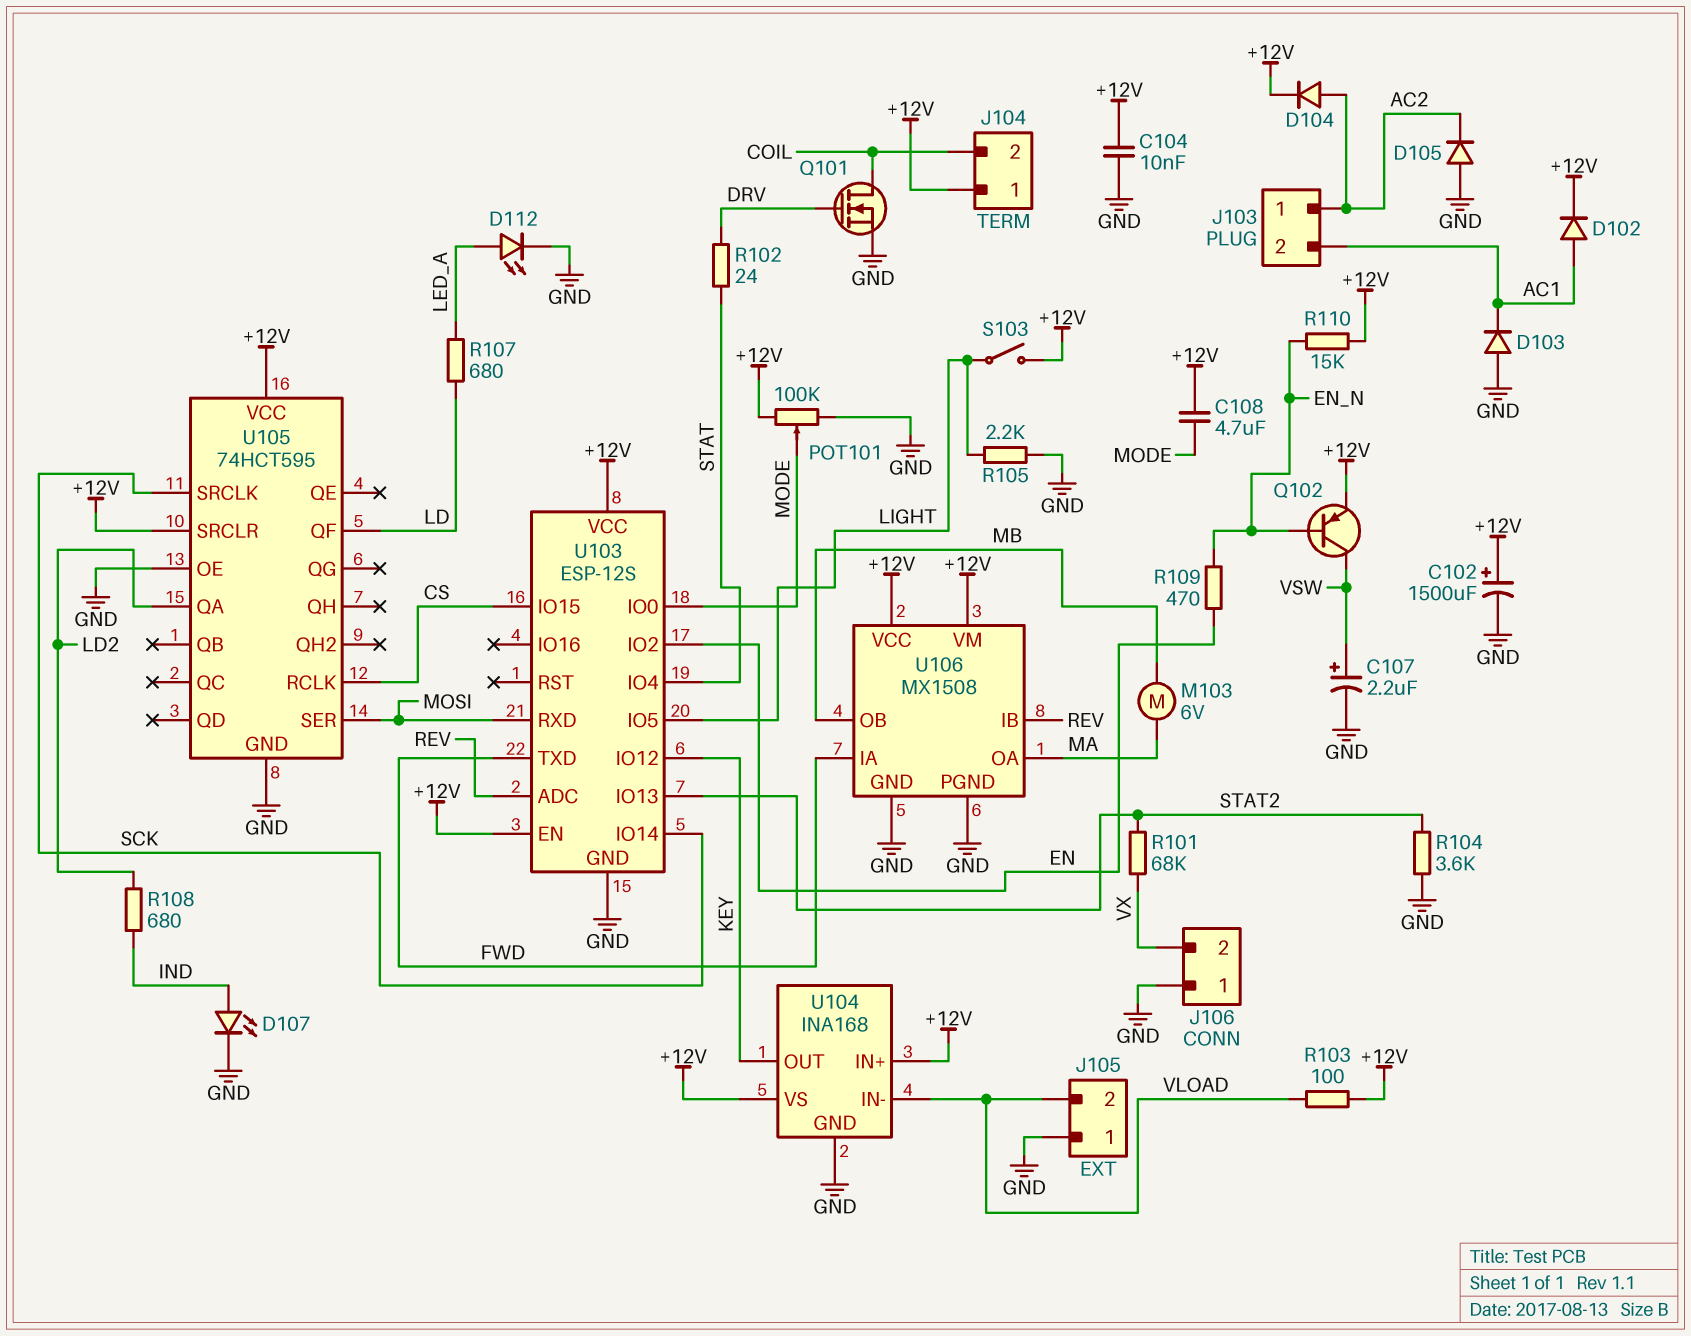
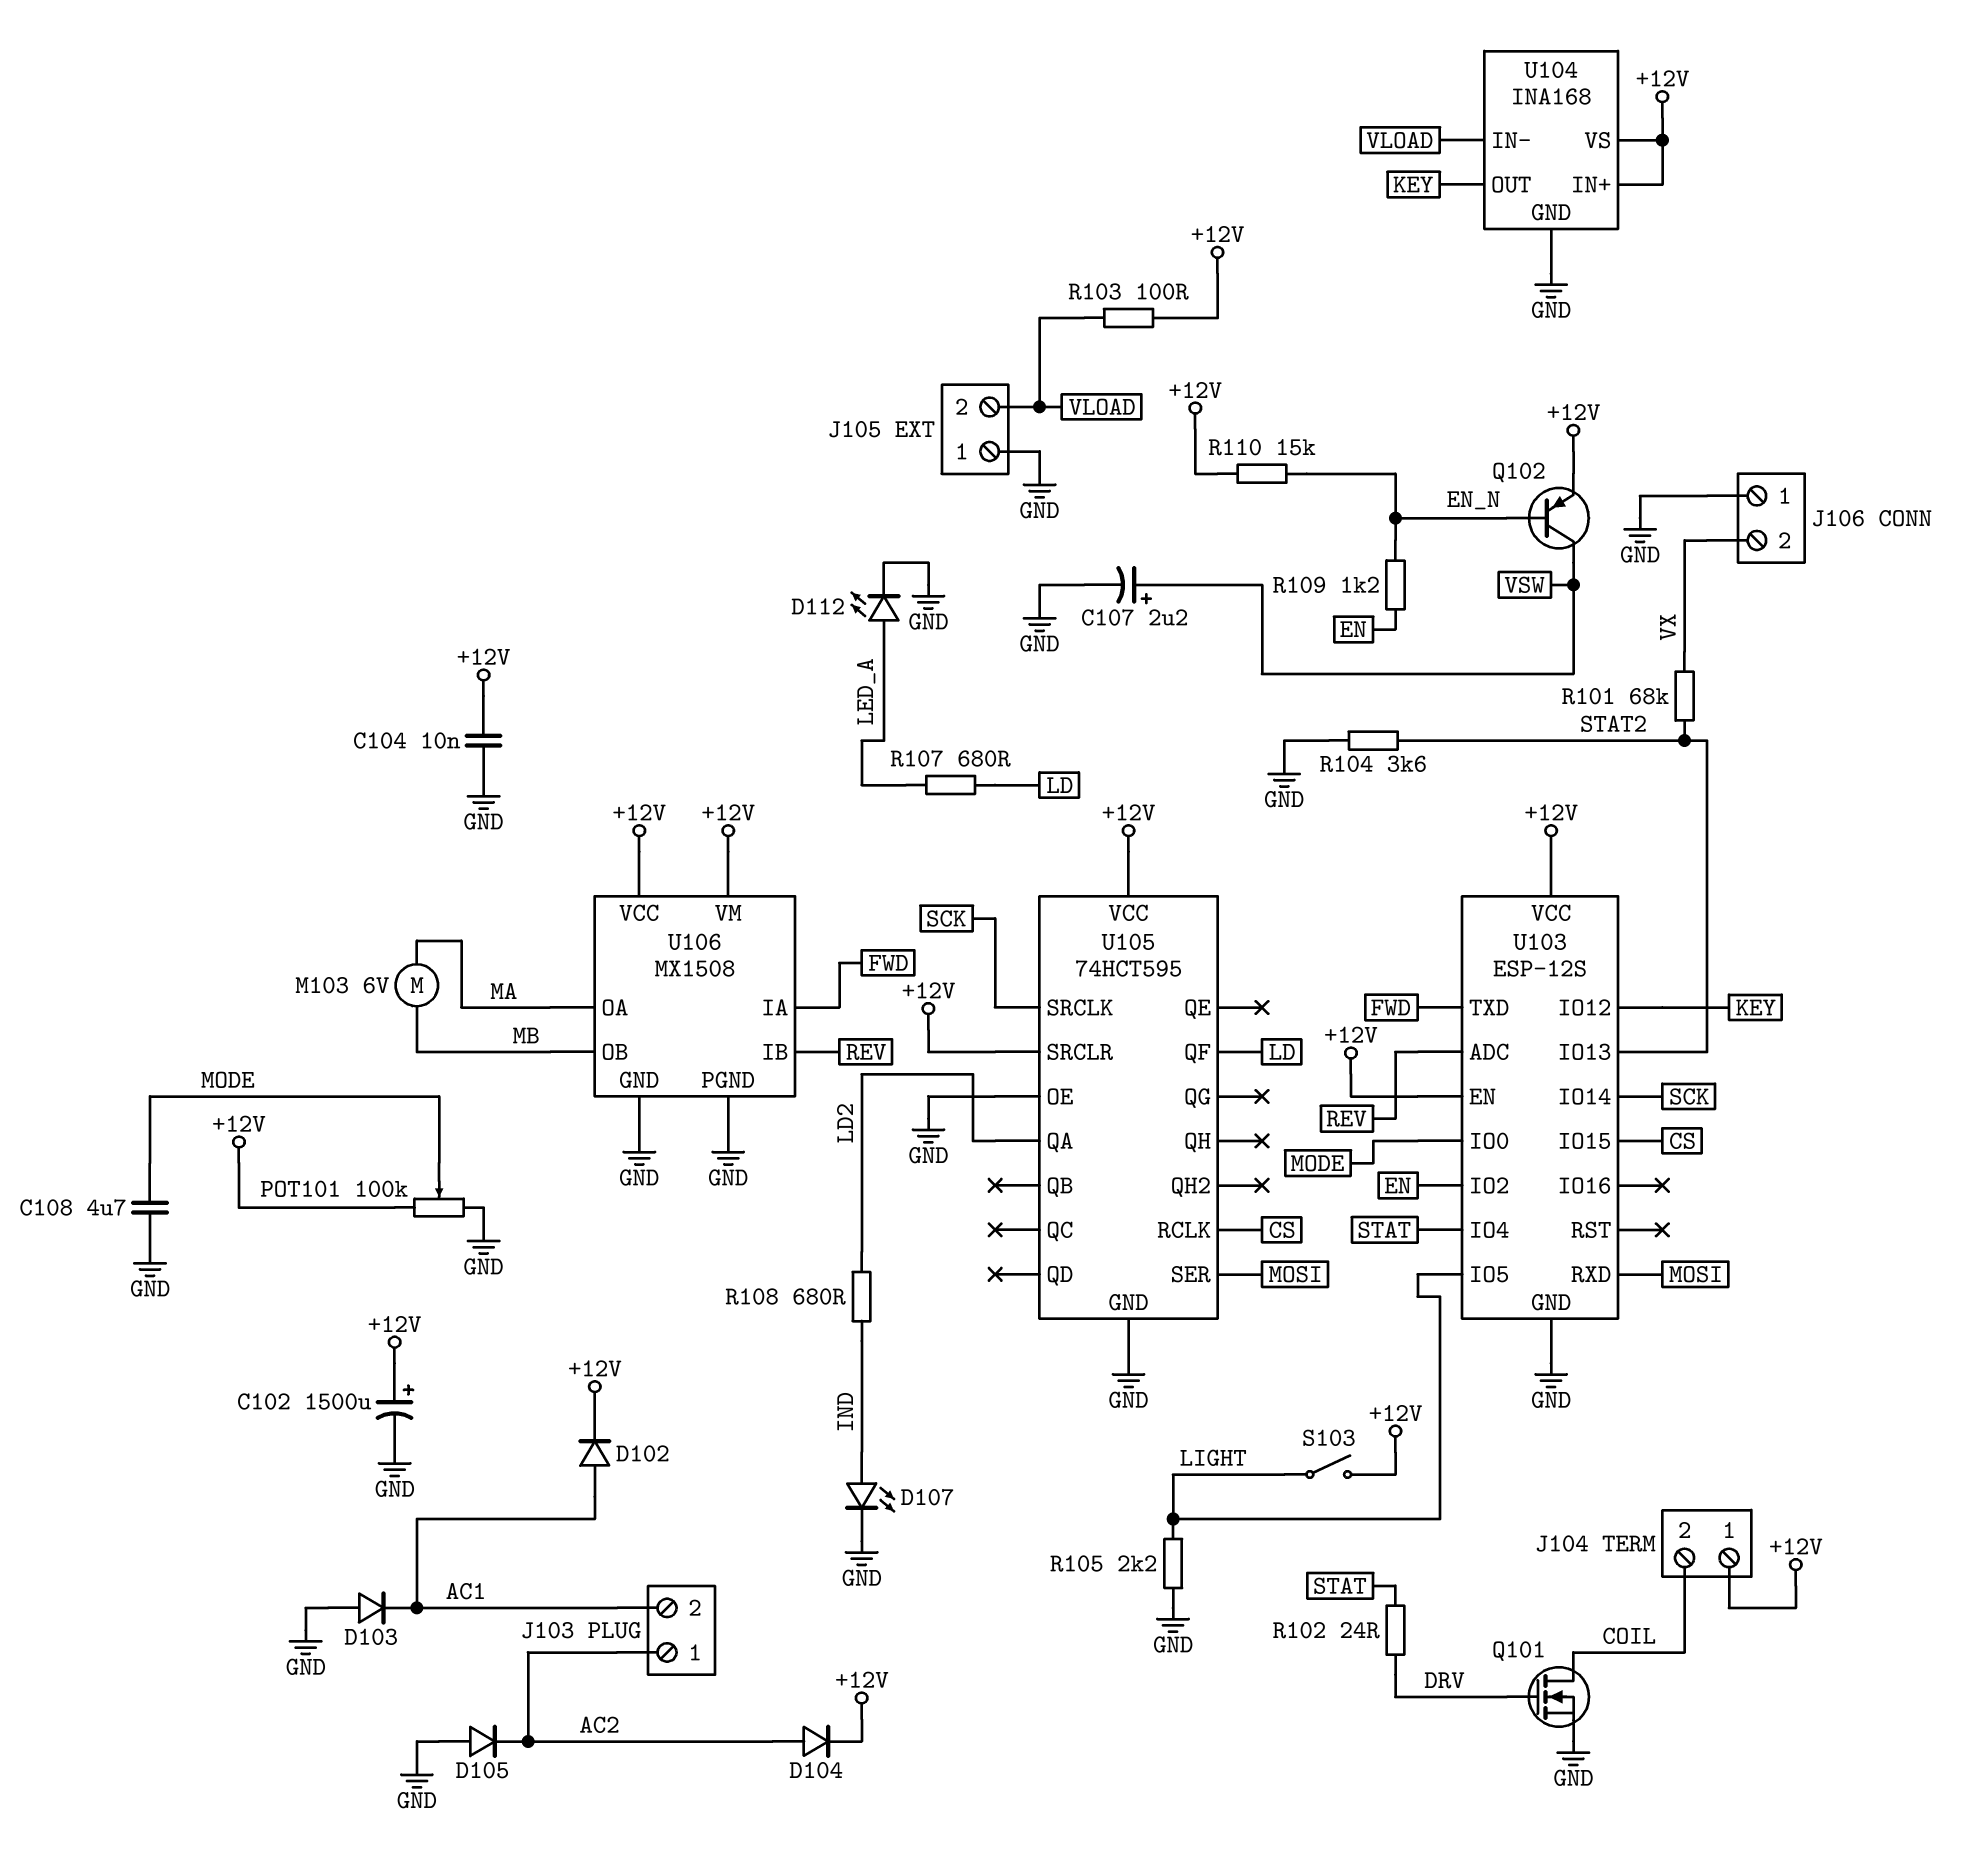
C108: 4.7uF (+12V, MODE) -> 4.7uF (GND, MODE)
R109: 470 (EN, EN_N) -> 1.2k (EN, EN_N)

